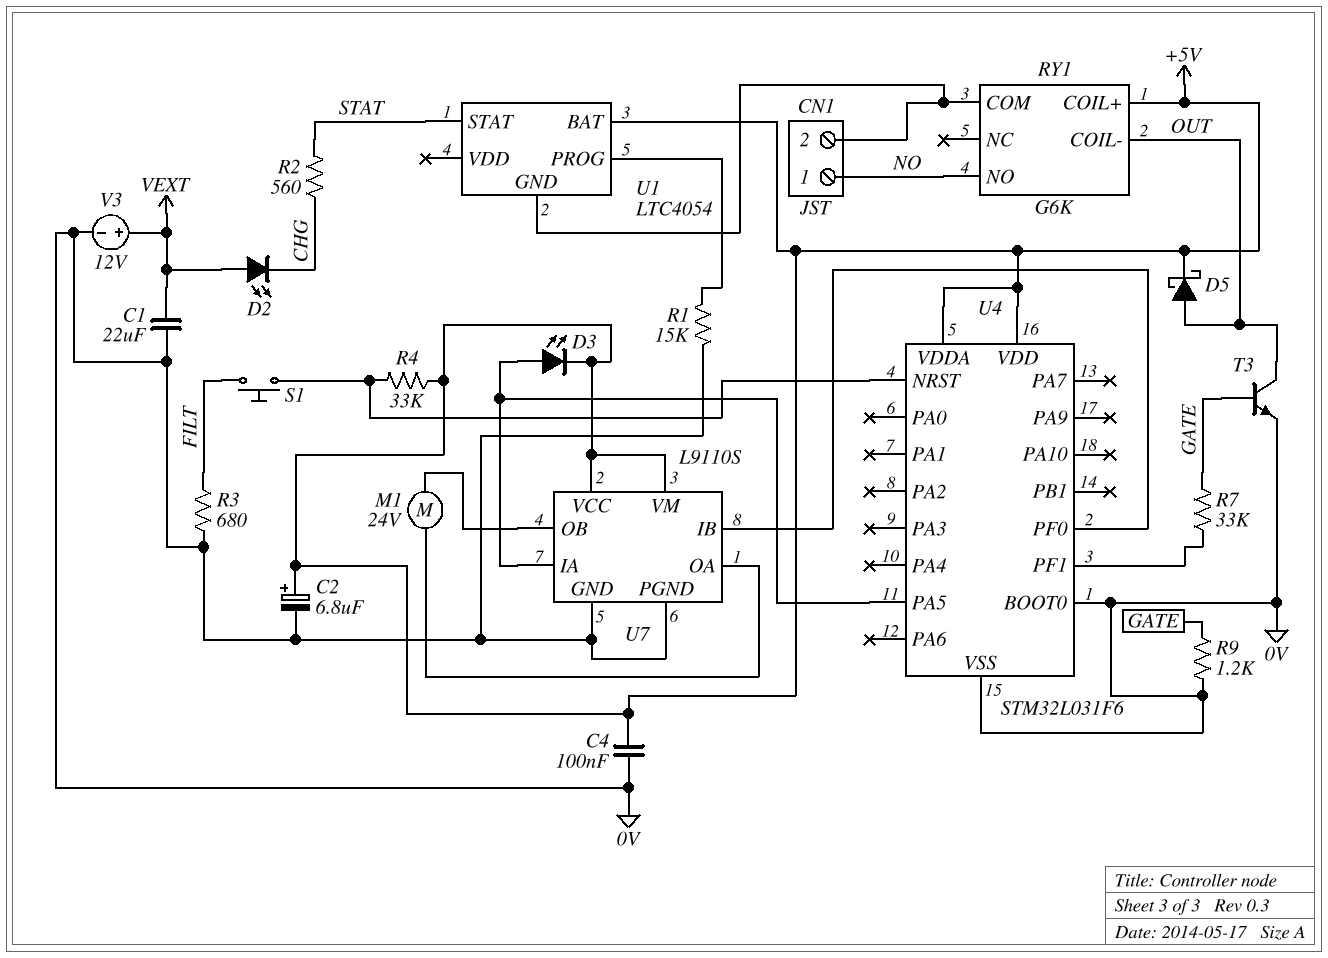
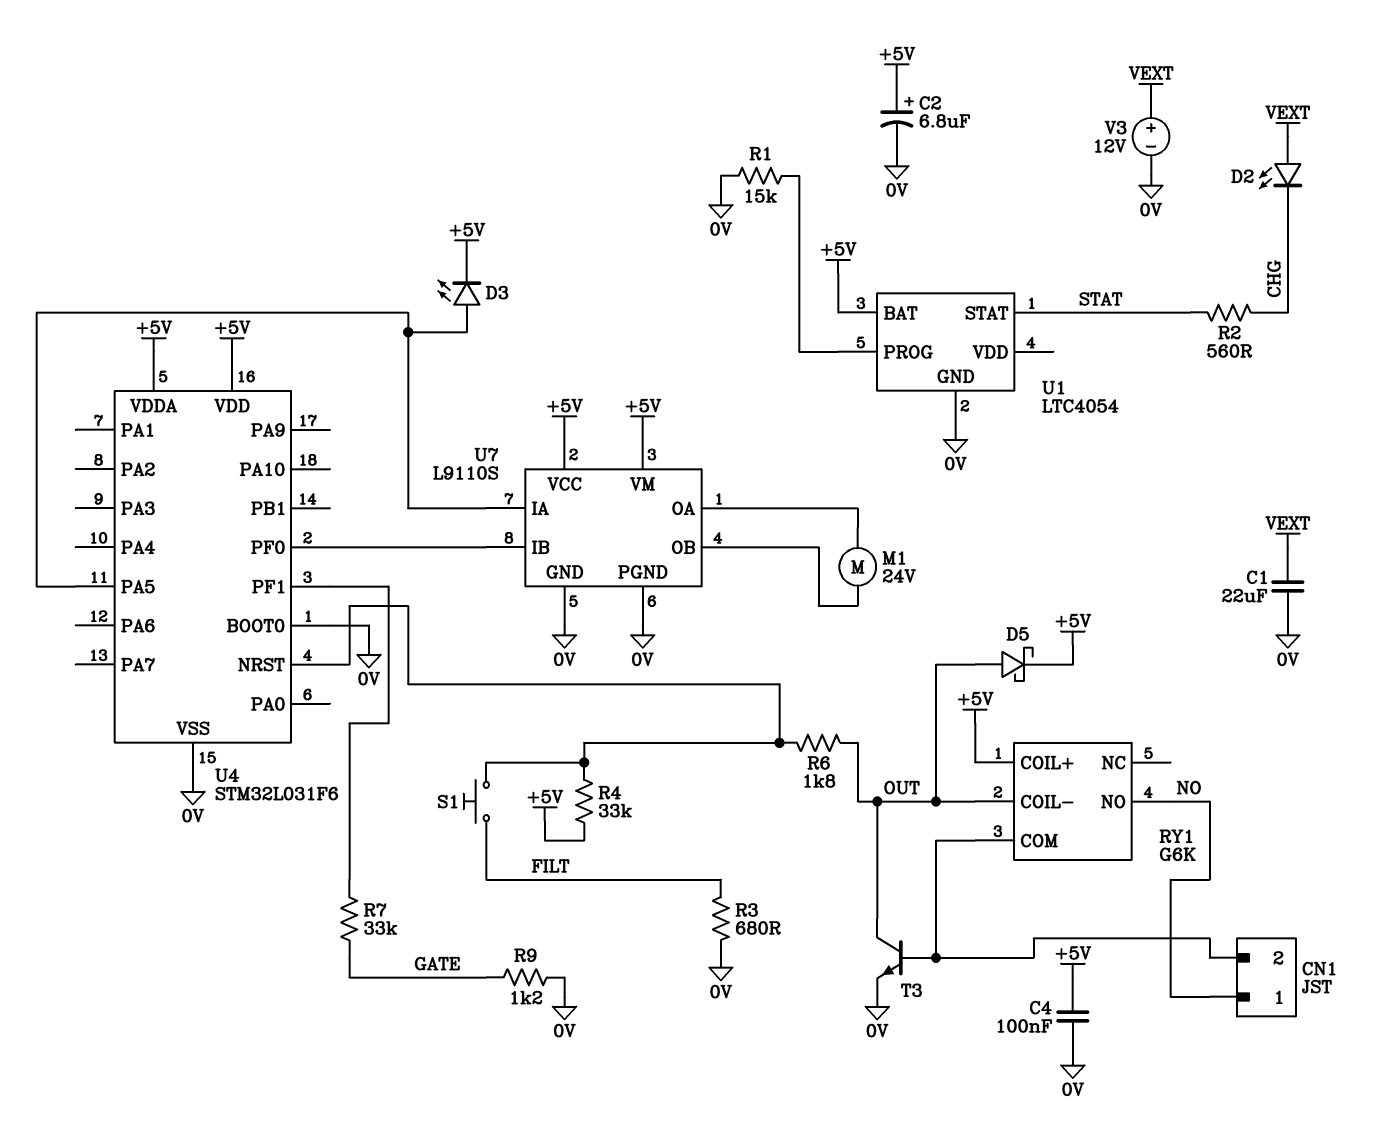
R6: none -> 1.8k (OUT, U4/NRST)
T3: NPN (B GATE, C OUT, E 0V) -> NPN (B CN1/2, C OUT, E 0V)
U1 pin GND: CN1/2 -> 0V

